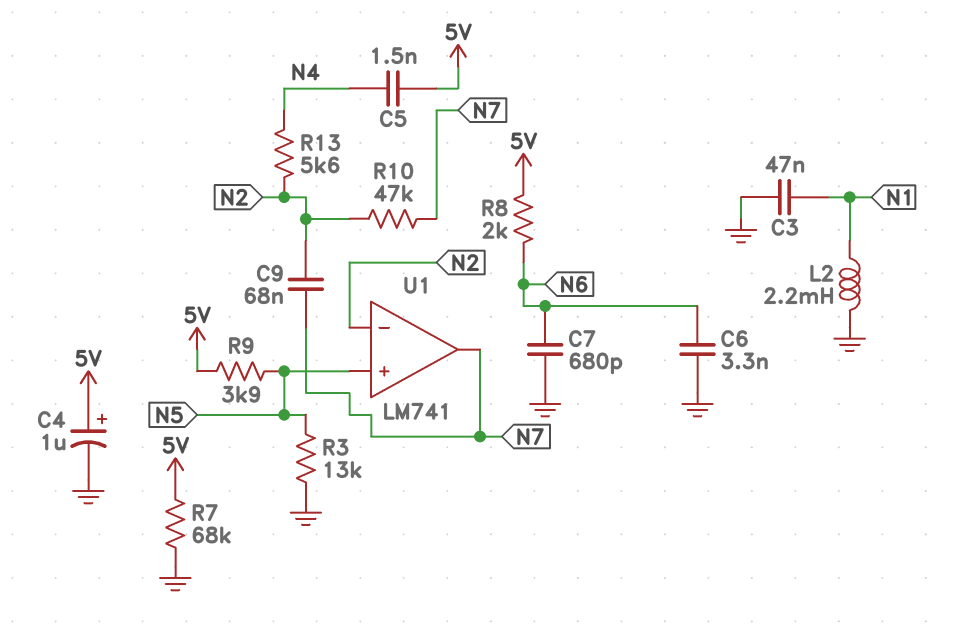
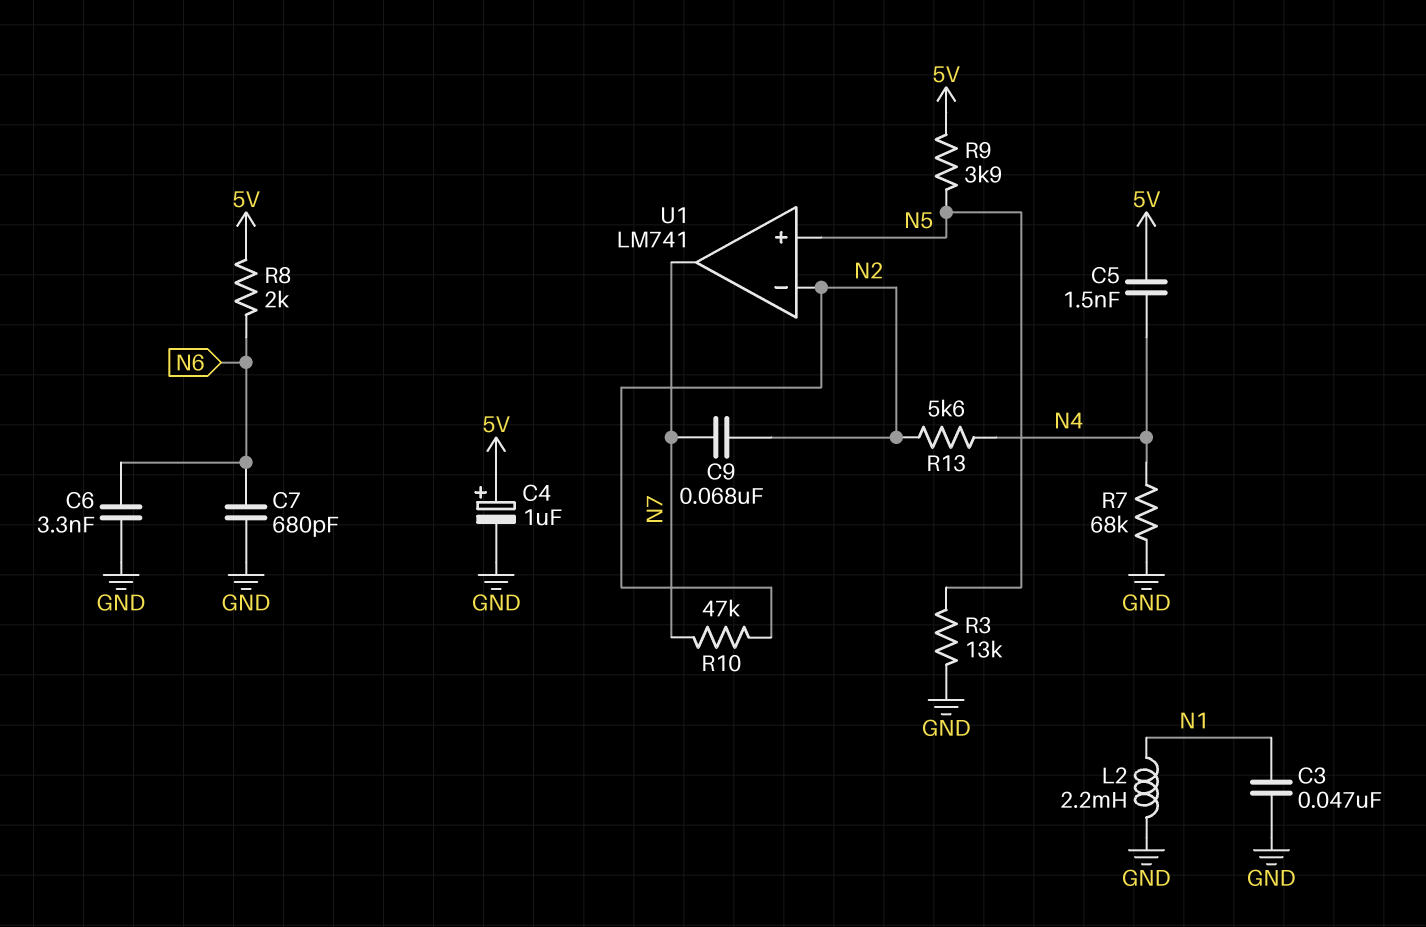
R7: 68k (5V, GND) -> 68k (GND, N4)

